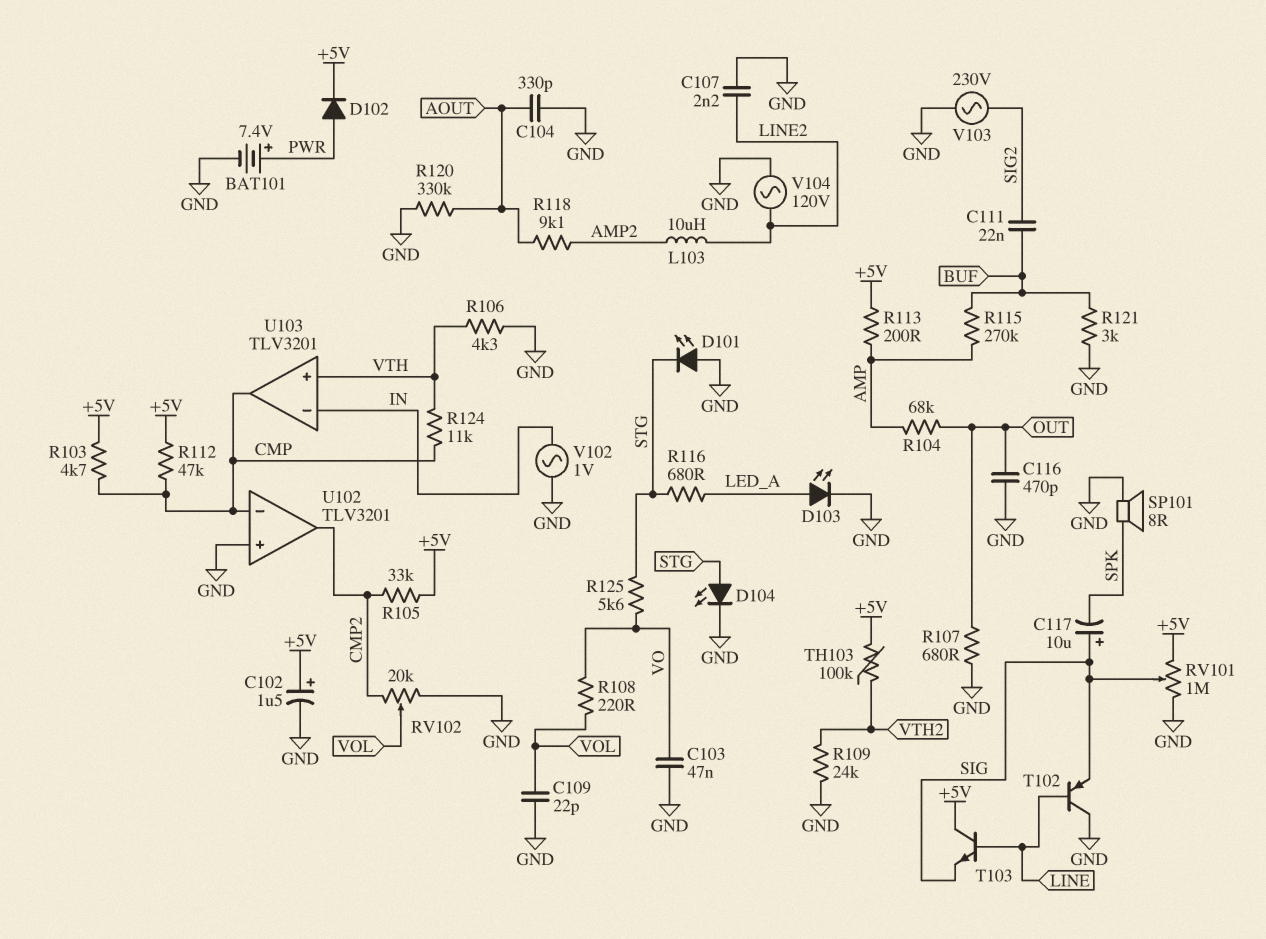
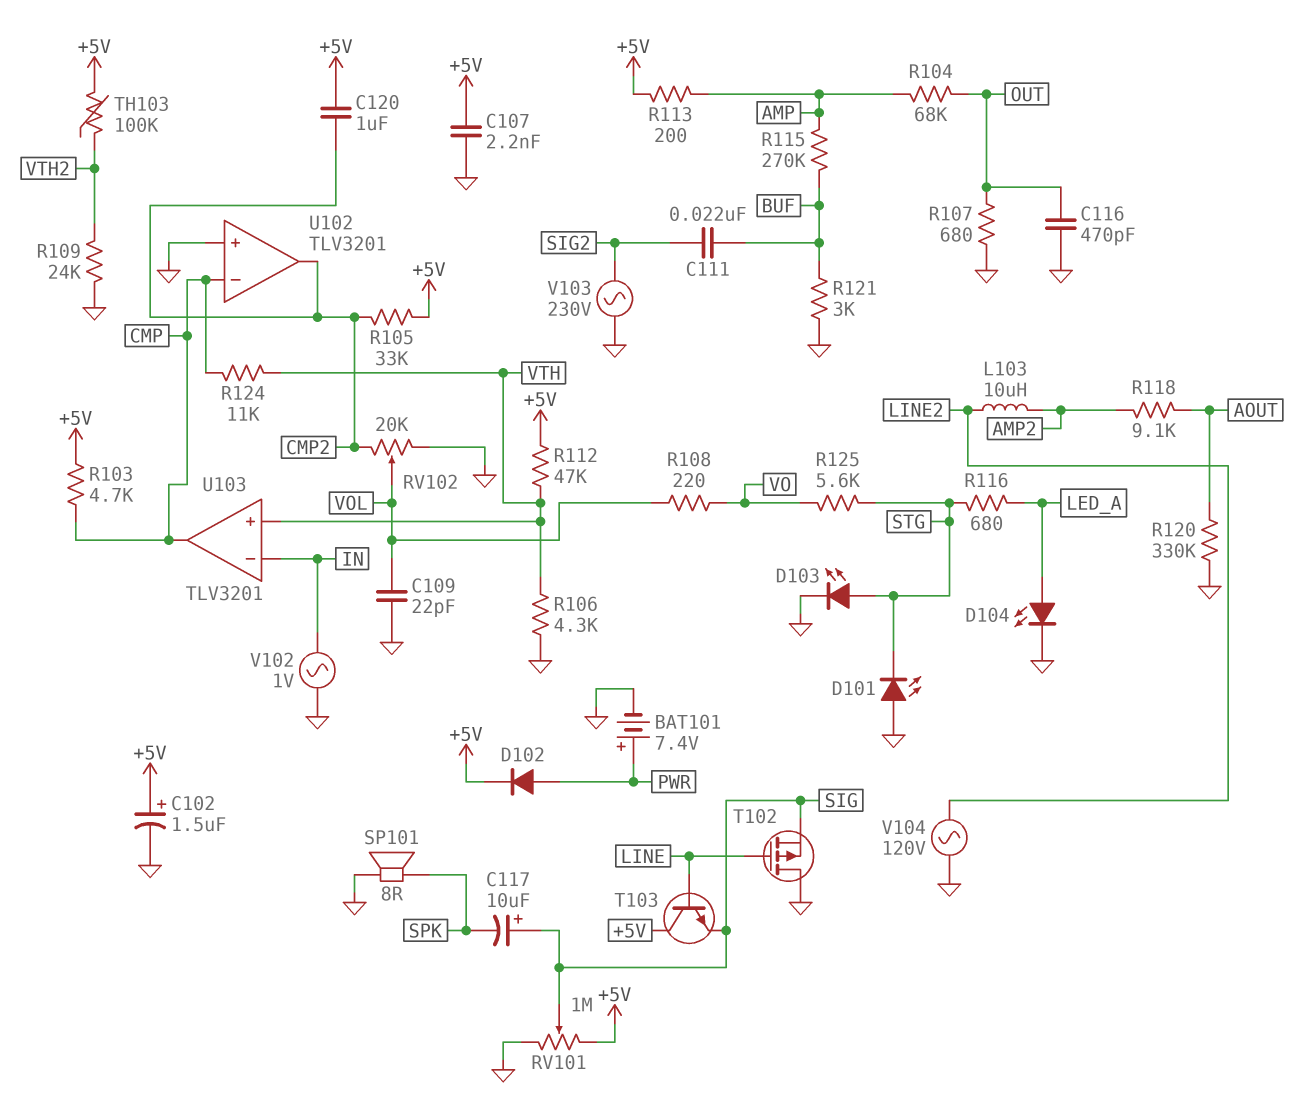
C103: 47nF (GND, VO) -> none
C104: 330pF (AOUT, GND) -> none
C107: 2.2nF (GND, LINE2) -> 2.2nF (+5V, GND)
C120: none -> 1uF (+5V, CMP2)
D103: LED (A LED_A, K GND) -> LED (A STG, K GND)
D104: LED (A STG, K GND) -> LED (A LED_A, K GND)
R112: 47k (+5V, CMP) -> 47k (+5V, VTH)
T102: PNP (B LINE, C GND, E SIG) -> PMOS (G LINE, D GND, S SIG)

